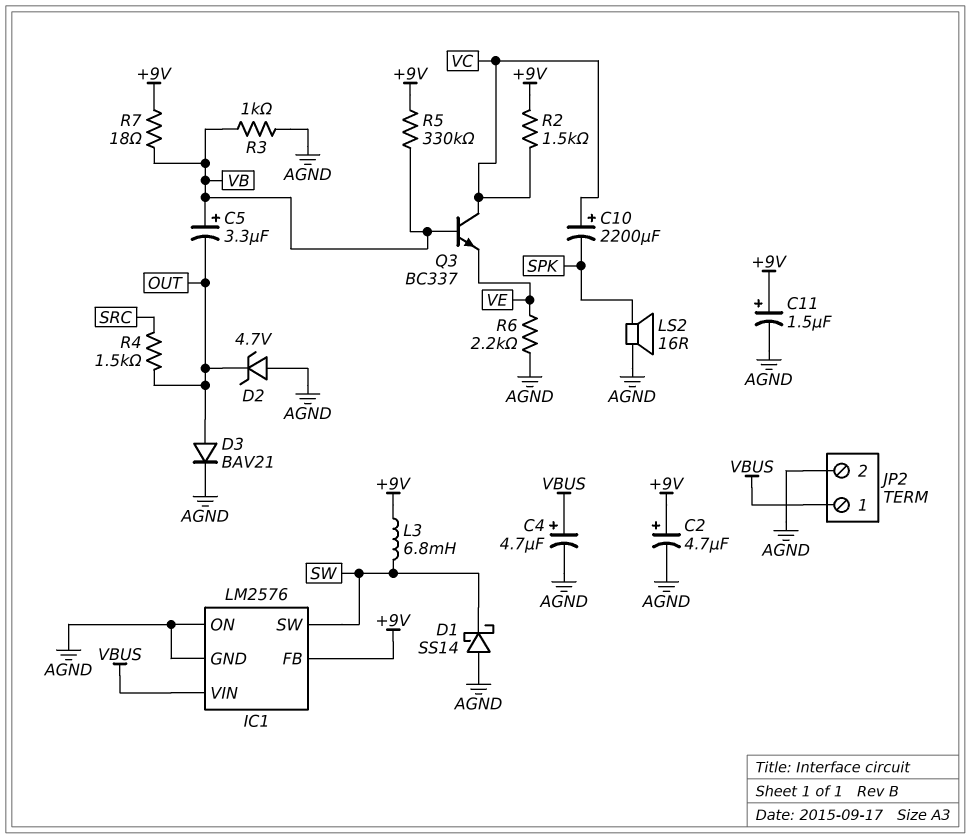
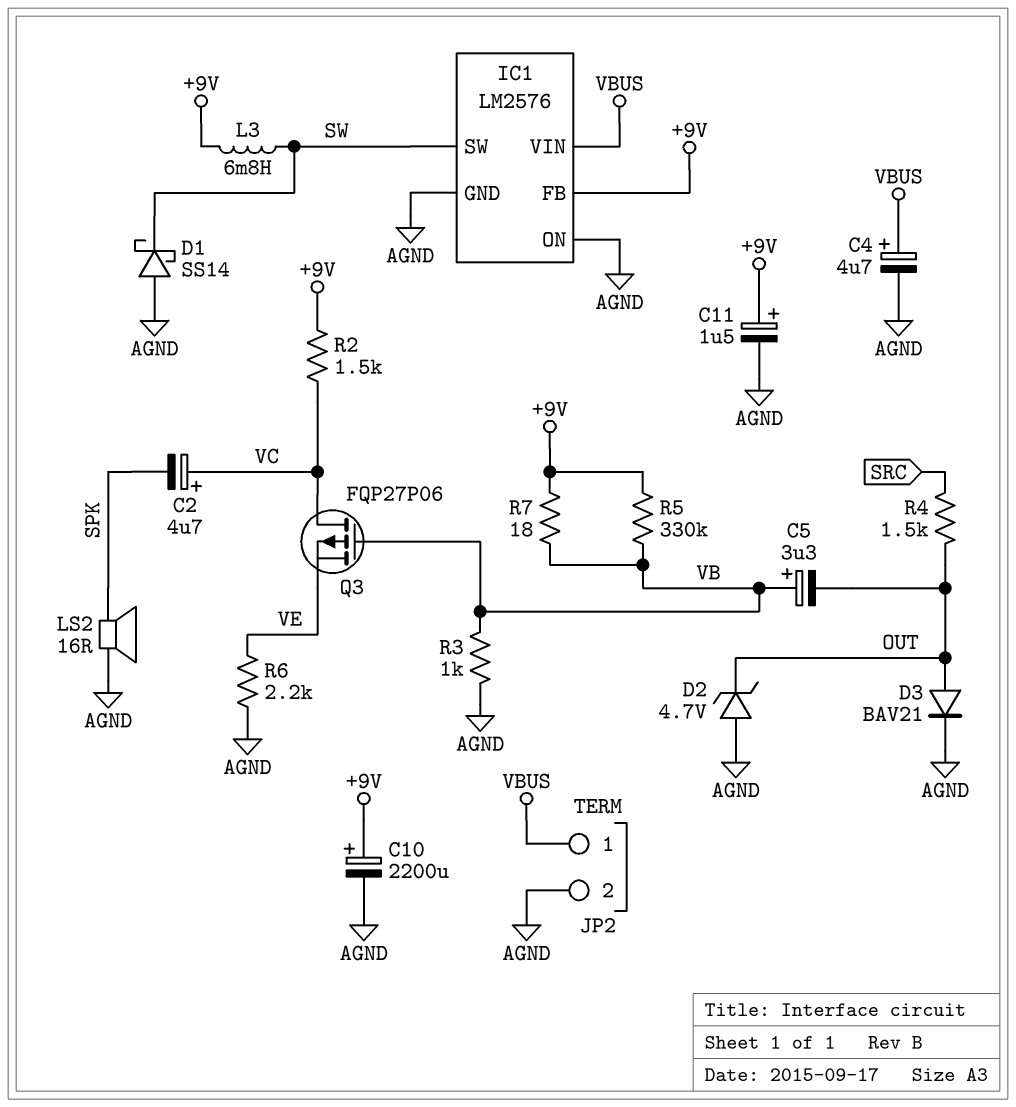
C2: 4.7uF (plus +9V, minus AGND) -> 4.7uF (plus VC, minus SPK)
C10: 2200uF (plus VC, minus SPK) -> 2200uF (plus +9V, minus AGND)
Q3: NPN BC337 (B VB, C VC, E VE) -> PMOS FQP27P06 (G VB, D VC, S VE)

